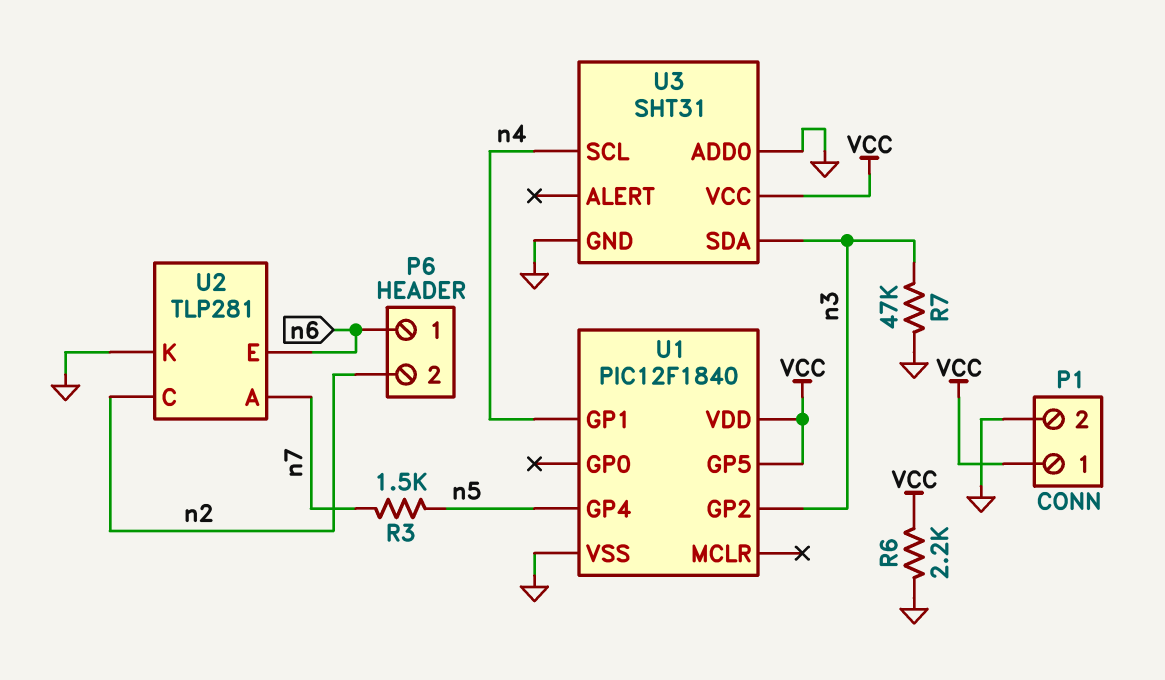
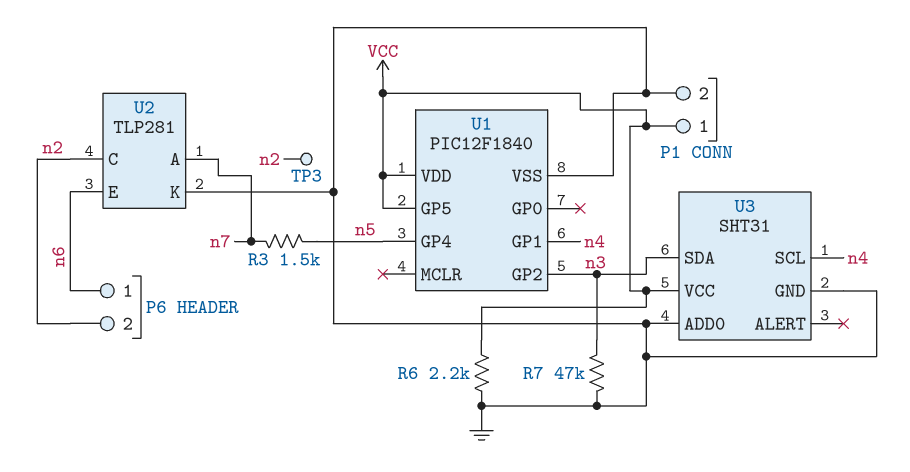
TP3: none -> test point (n2)

